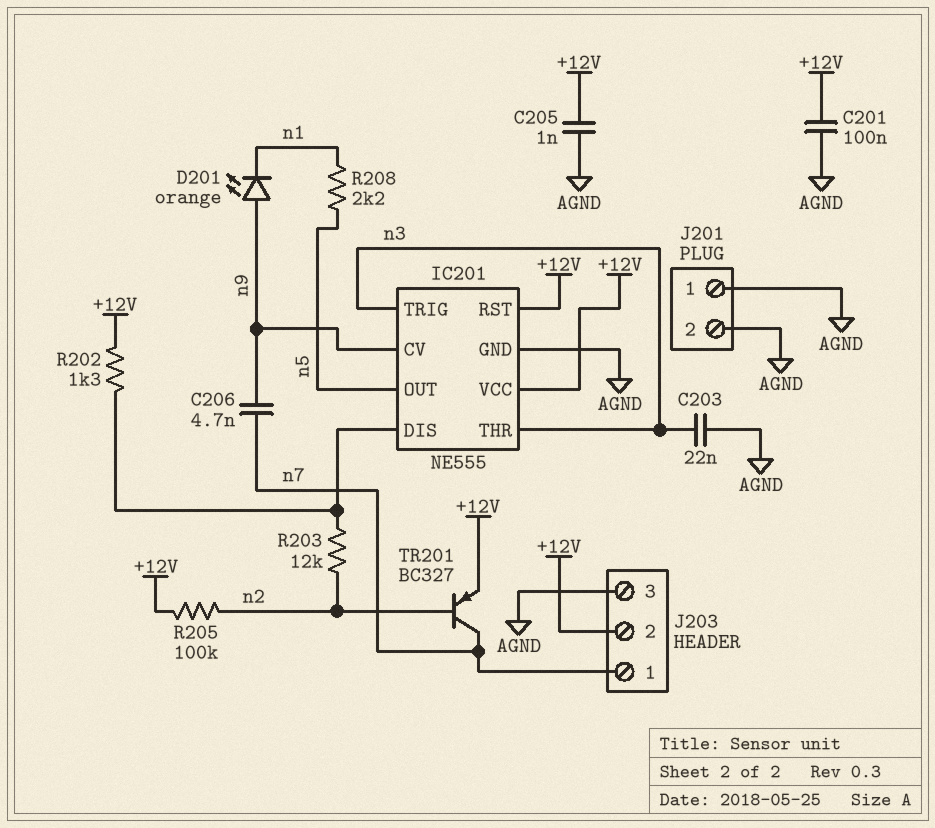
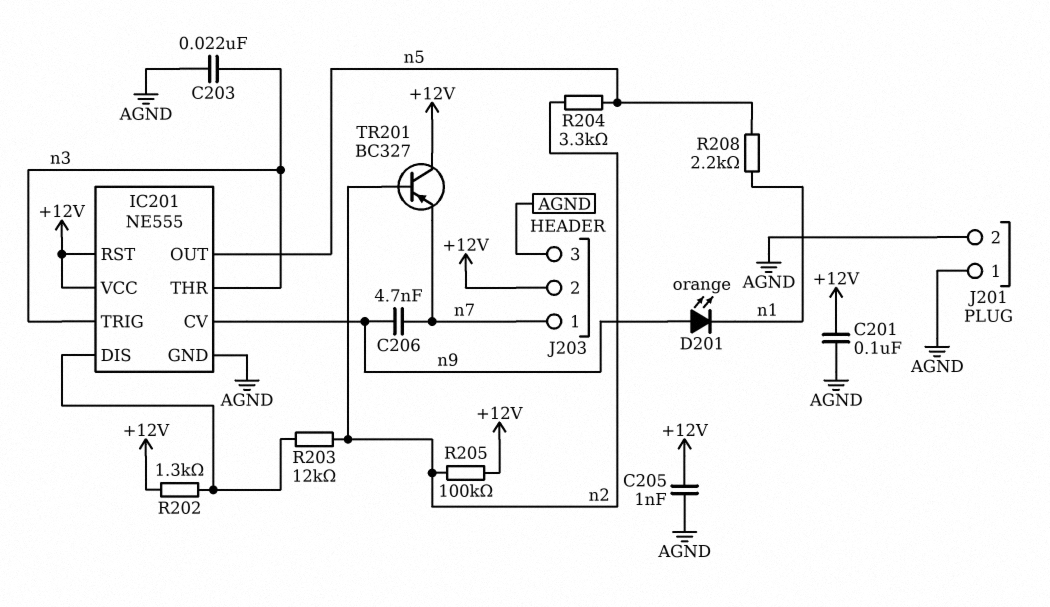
R204: none -> 3.3k (n2, n5)
TR201: PNP BC327 (B n2, C n7, E +12V) -> PNP BC327 (B n2, C +12V, E n7)

